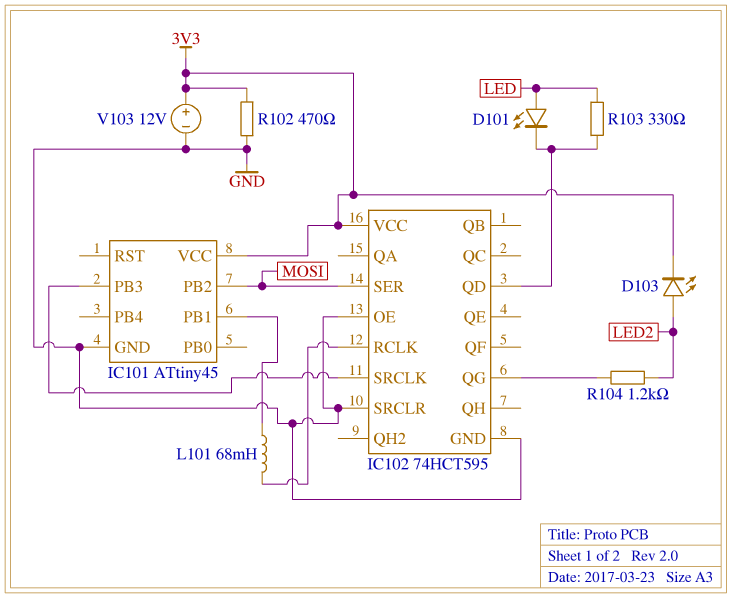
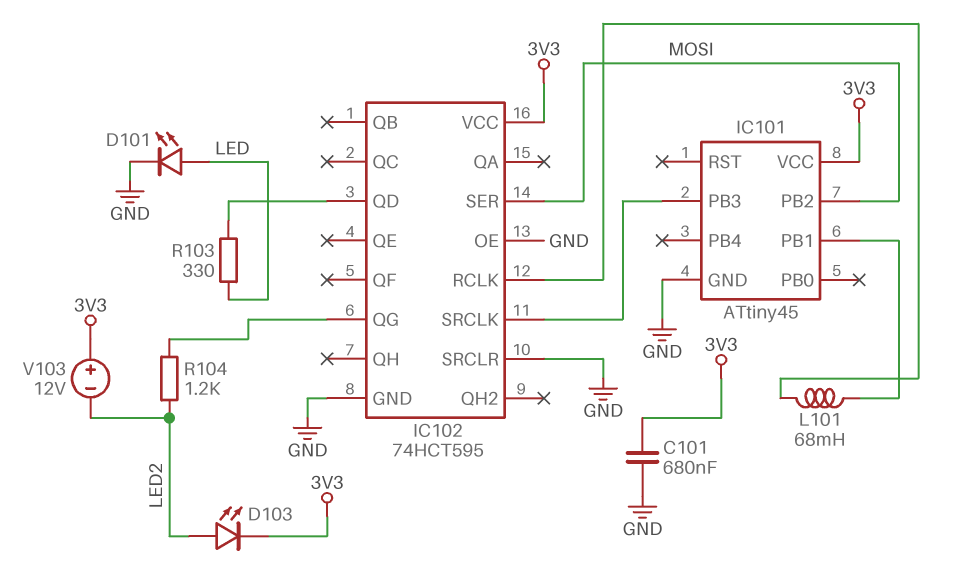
C101: none -> 680nF (3V3, GND)
D101: LED (A LED, K IC102/QD) -> LED (A LED, K GND)
R102: 470 (3V3, GND) -> none
V103: 12V (plus 3V3, minus GND) -> 12V (plus 3V3, minus LED2)

